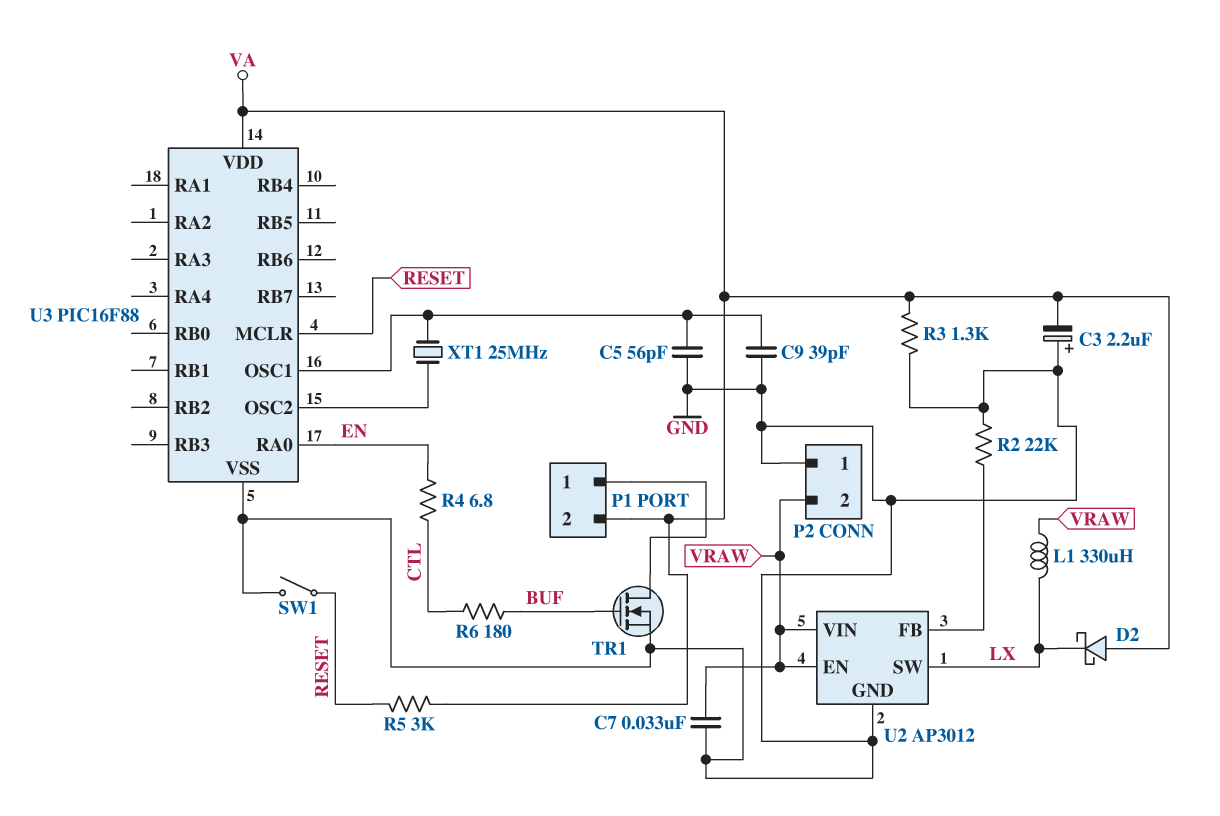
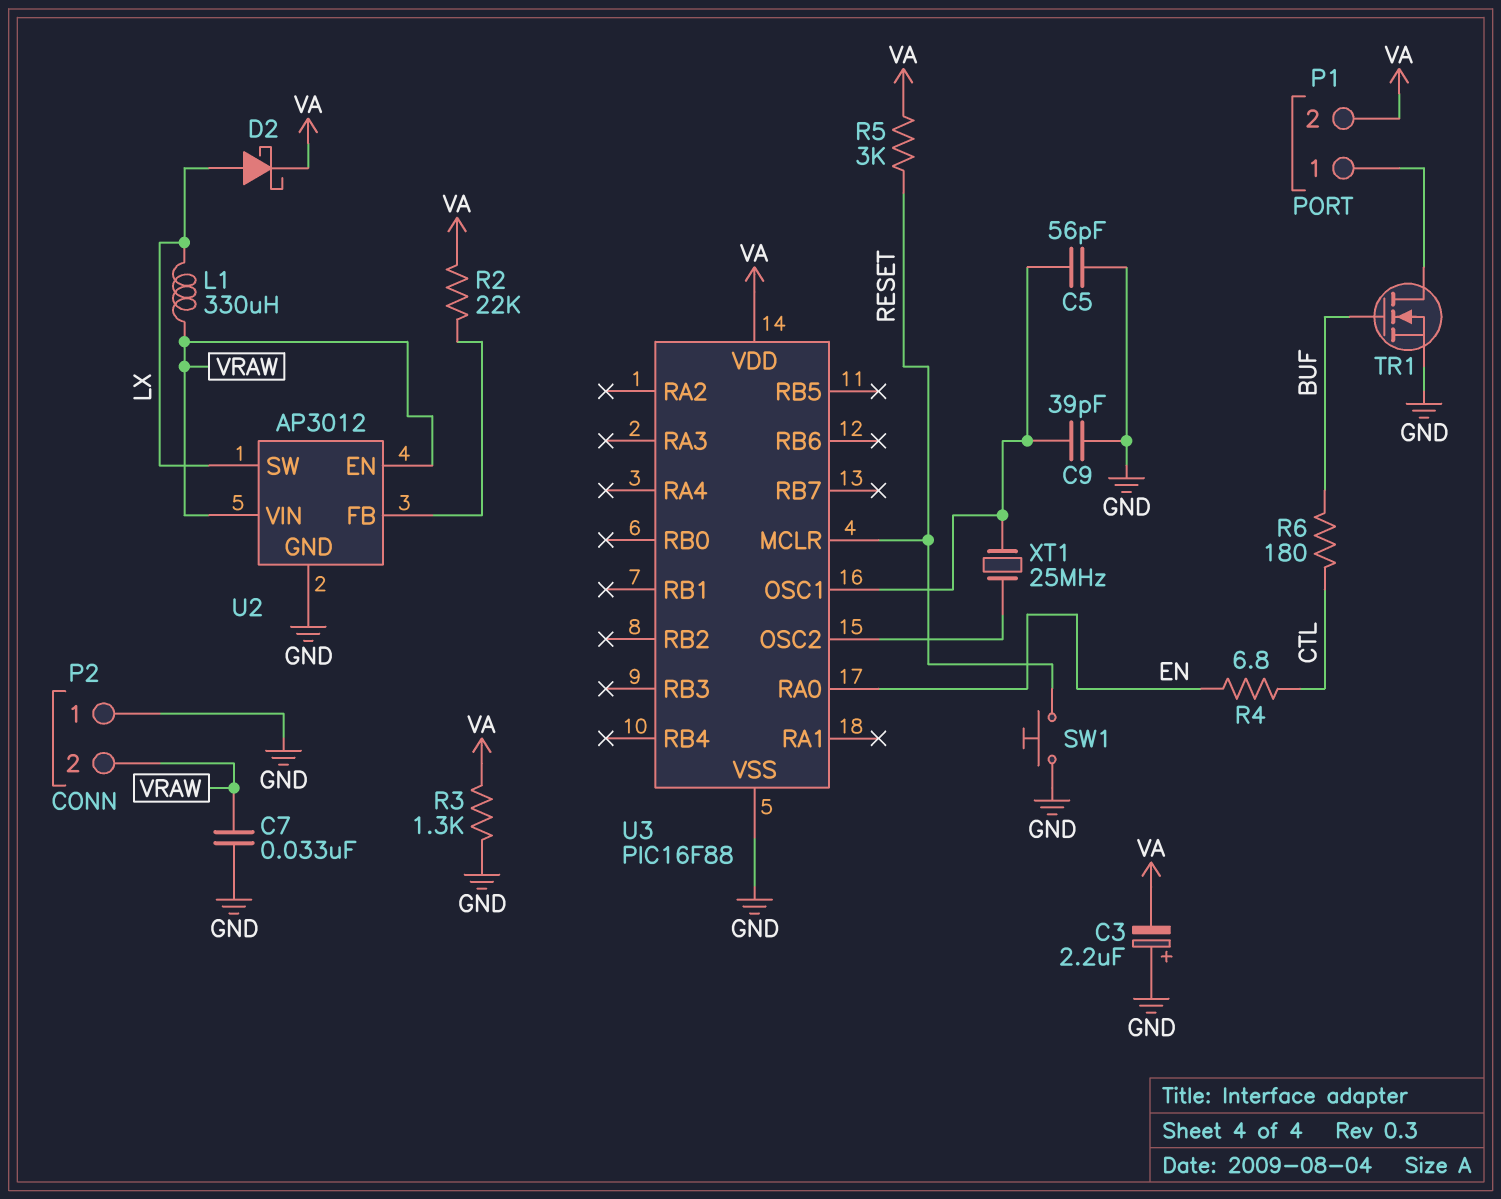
D2: schottky (A VA, K LX) -> schottky (A LX, K VA)
R2: 22k (GND, U2/FB) -> 22k (U2/FB, VA)
SW1: switch (GND, RESET) -> button (GND, RESET)

